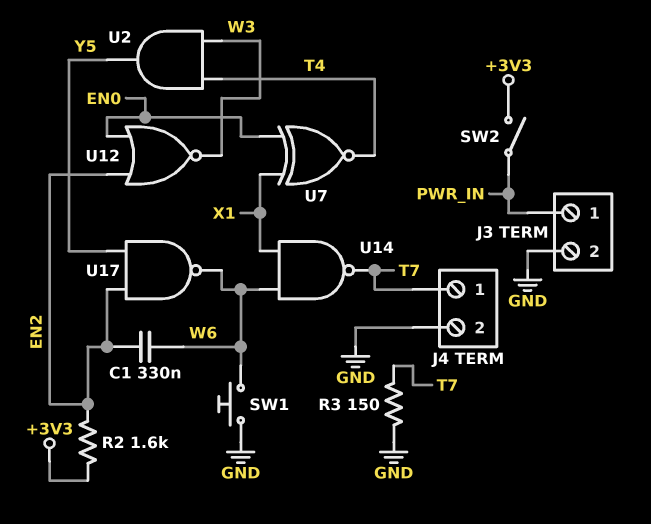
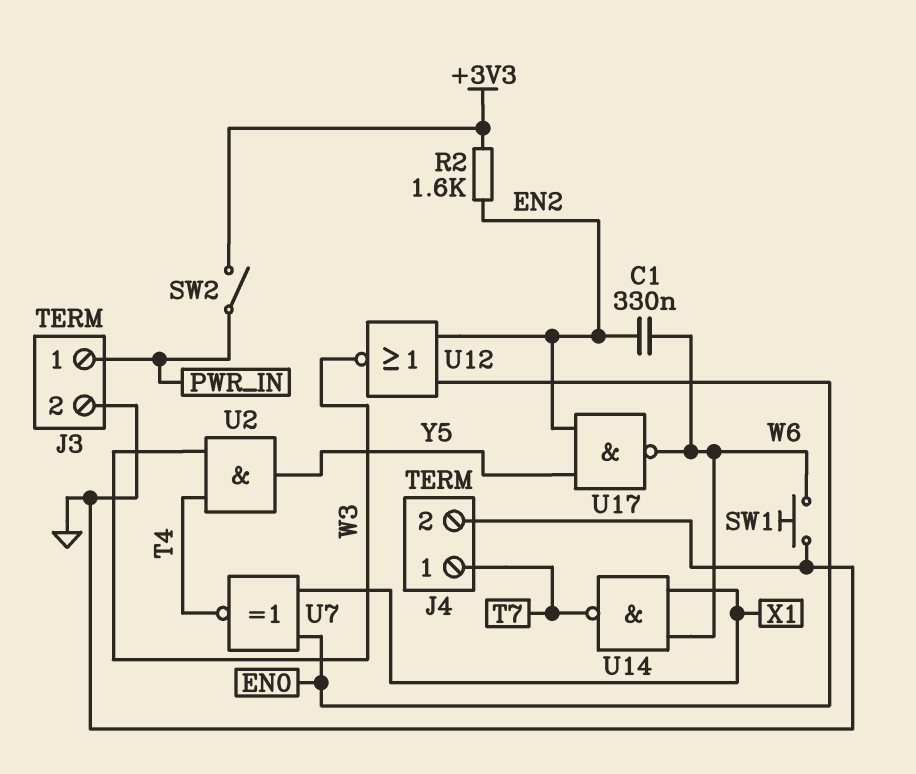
R3: 150 (GND, T7) -> none

